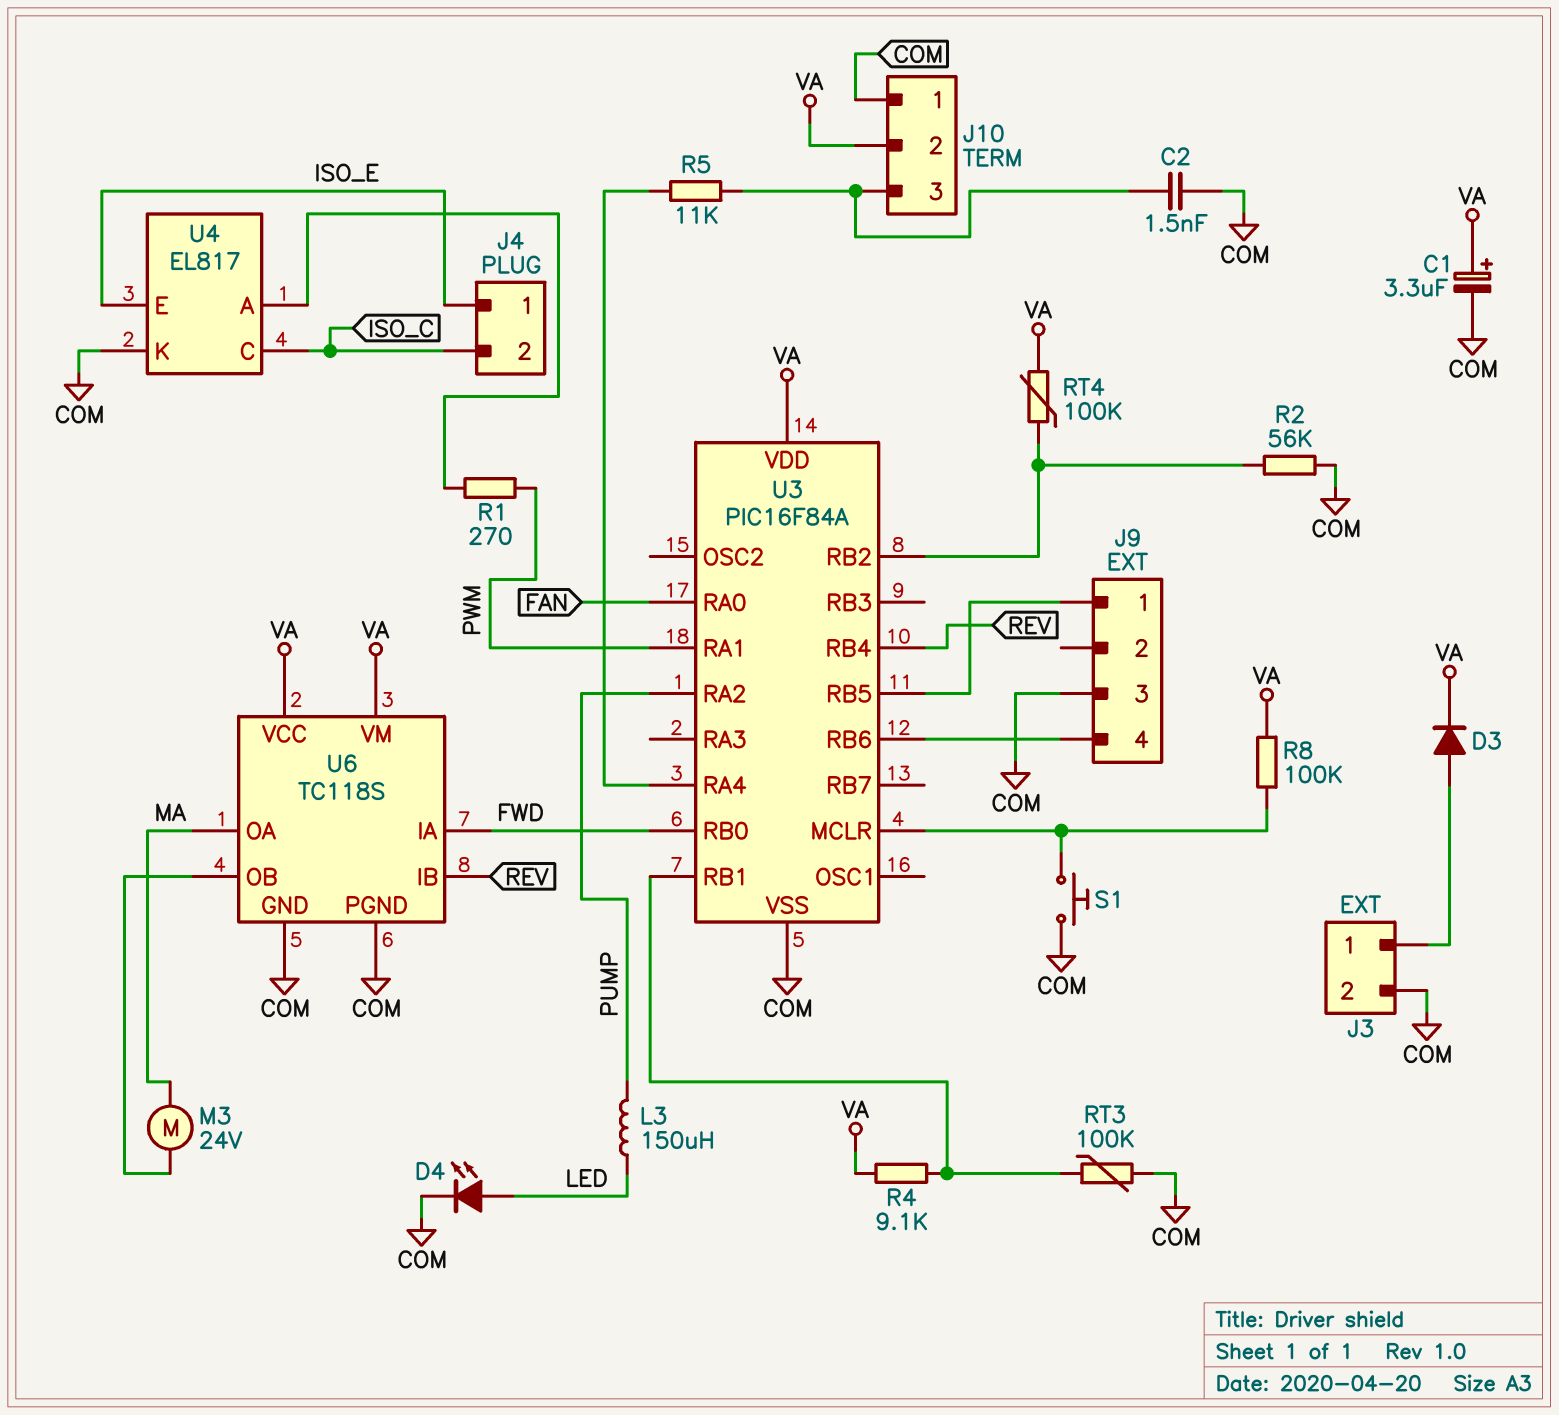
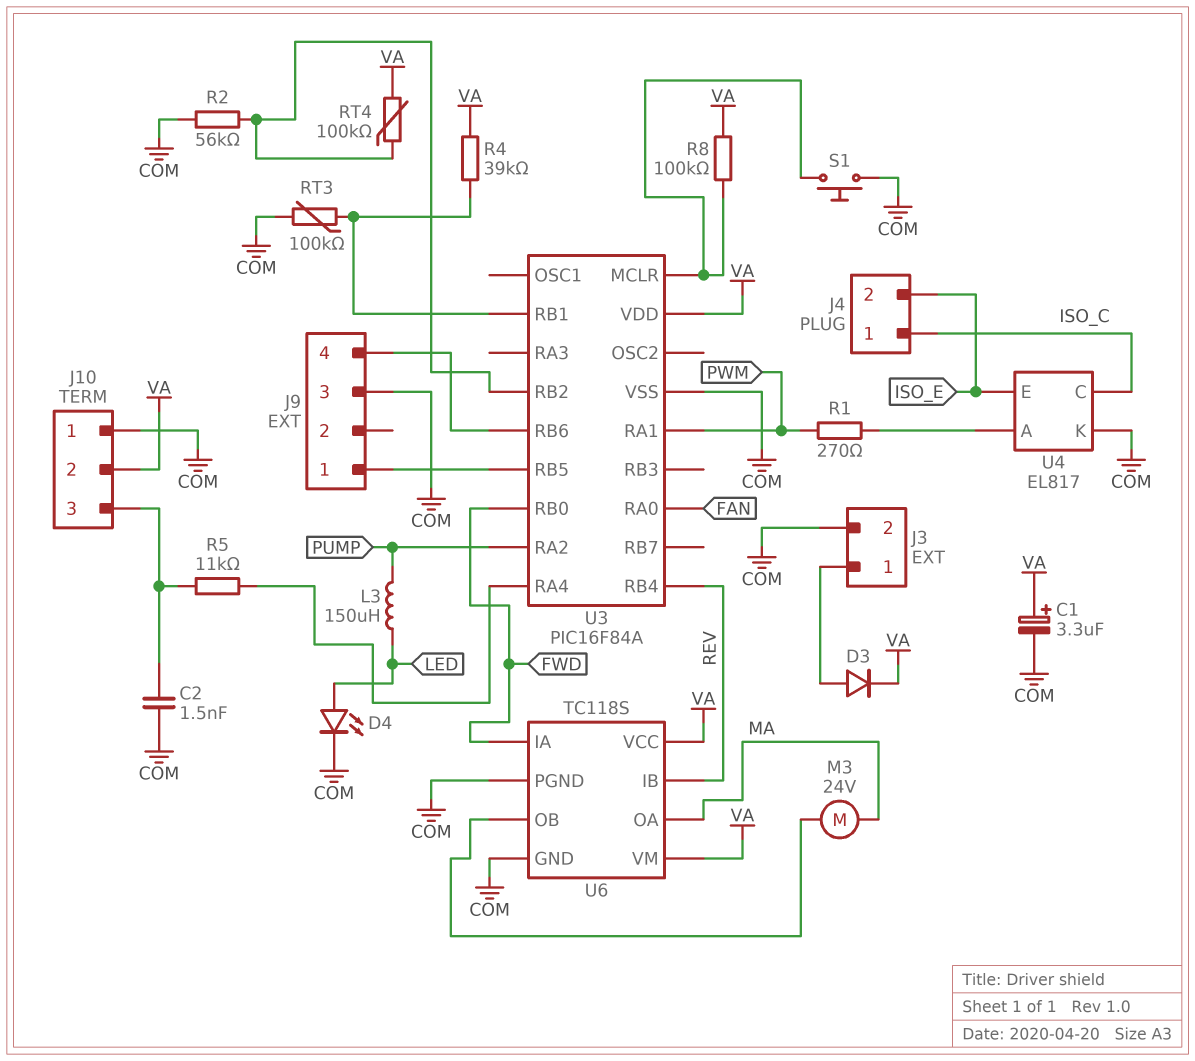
J4 pin 1: ISO_E -> ISO_C
J4 pin 2: ISO_C -> ISO_E
R4: 9.1k (U3/RB1, VA) -> 39k (U3/RB1, VA)

